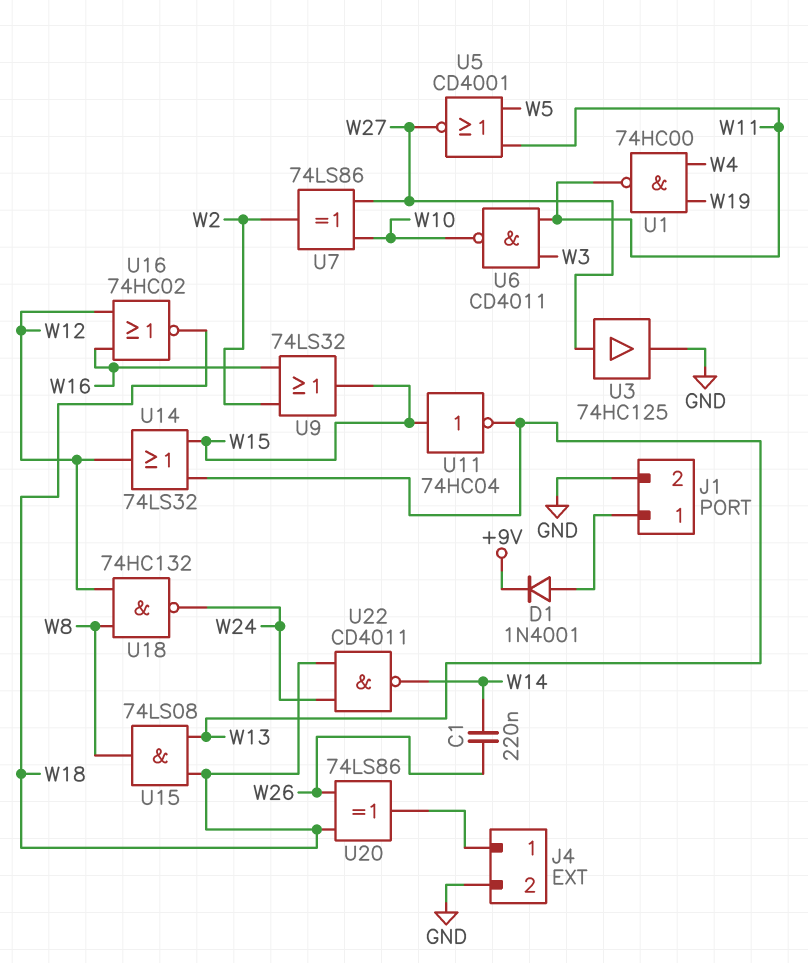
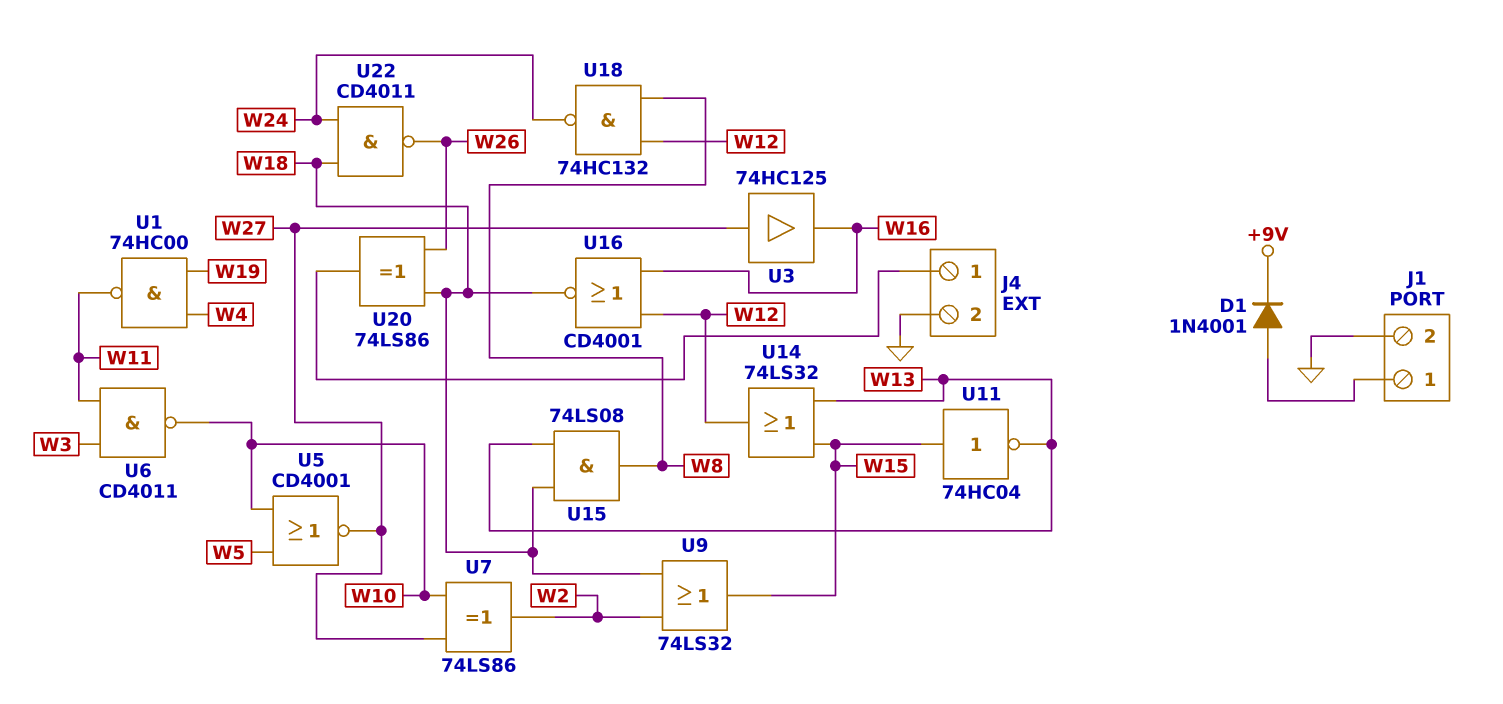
C1: 220nF (W14, W26) -> none
U3: buffer 74HC125 (in W27, out GND) -> buffer 74HC125 (in W27, out W16)
U5: NOR CD4001 (in W5, in W11, out W27) -> NOR CD4001 (in W5, in W10, out W27)
U9: OR 74LS32 (in W2, in W16, out W15) -> OR 74LS32 (in W2, in W18, out W15)
U16: NOR 74HC02 (in W12, in W16, out W18) -> NOR CD4001 (in W12, in W16, out W18)
U22: NAND CD4011 (in W18, in W24, out W14) -> NAND CD4011 (in W18, in W24, out W26)

